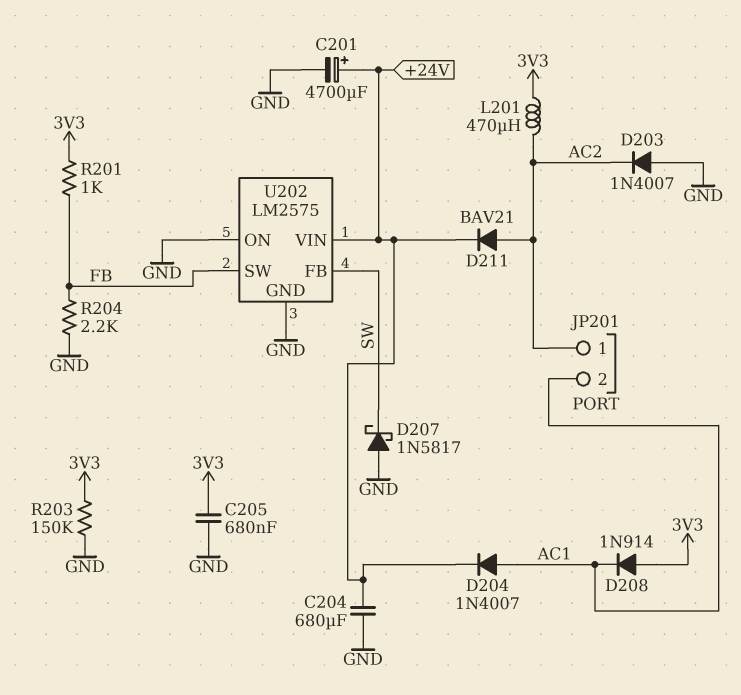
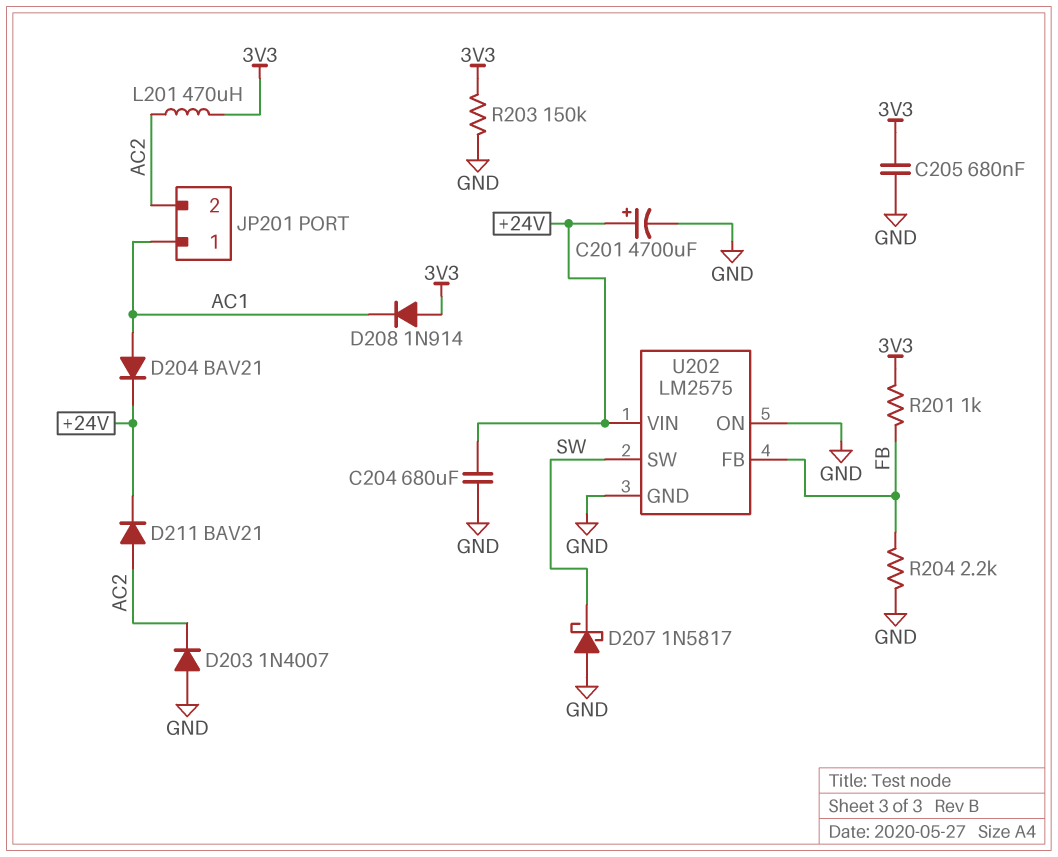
D204: diode 1N4007 (A AC1, K +24V) -> diode BAV21 (A AC1, K +24V)
JP201 pin 1: AC2 -> AC1
JP201 pin 2: AC1 -> AC2
U202 pin FB: SW -> FB
U202 pin SW: FB -> SW

